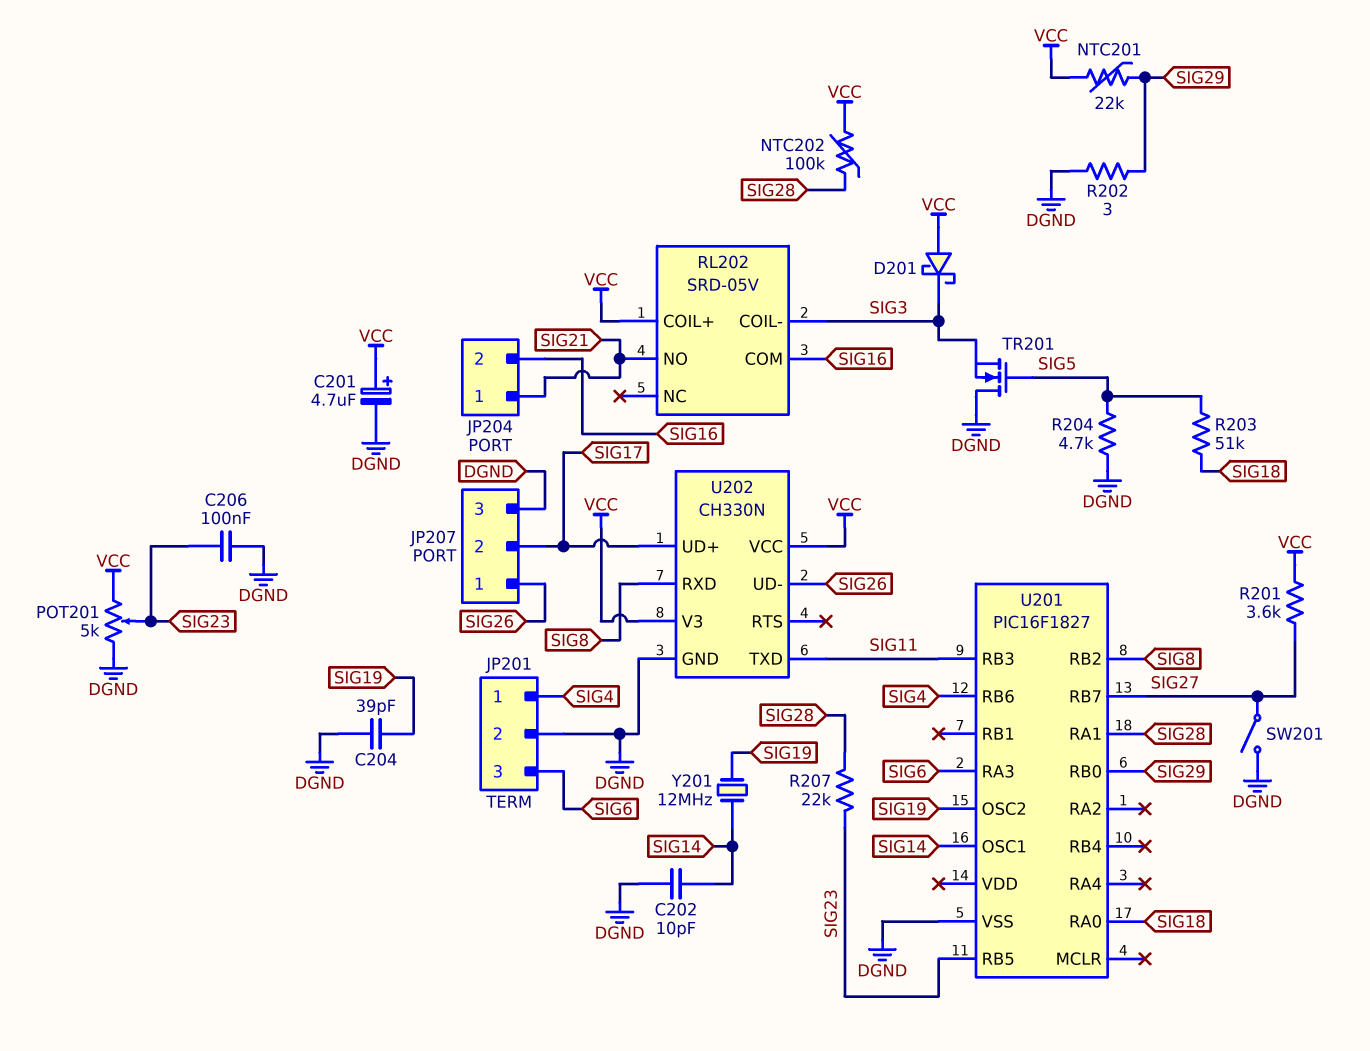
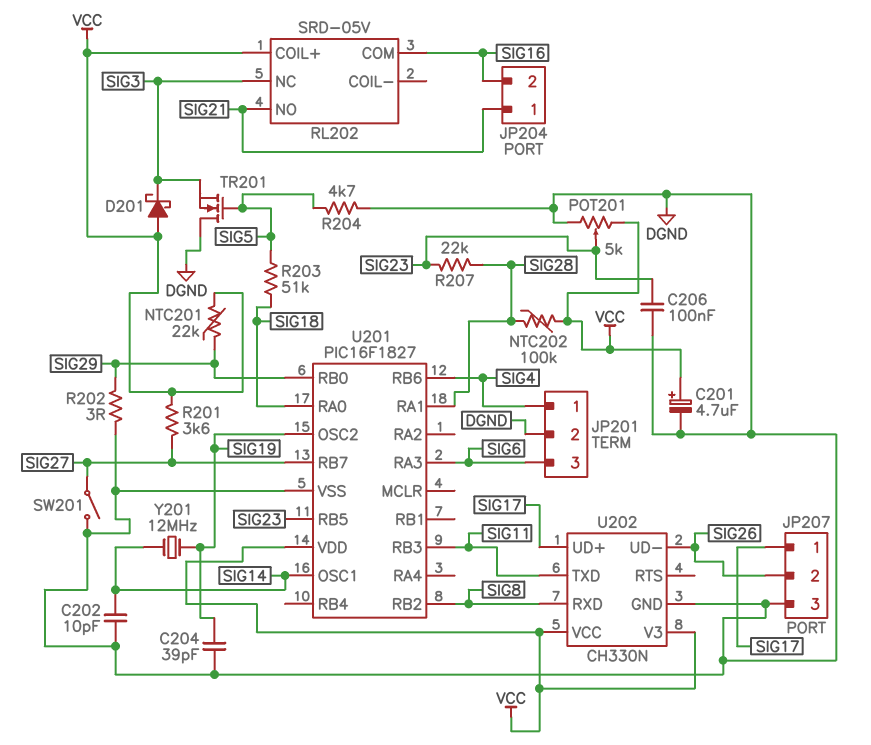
JP207 pin 1: SIG26 -> SIG17
JP207 pin 2: SIG17 -> SIG26
RL202 pin COIL-: SIG3 -> none
RL202 pin NC: none -> SIG3
U201 pin VDD: none -> VCC

